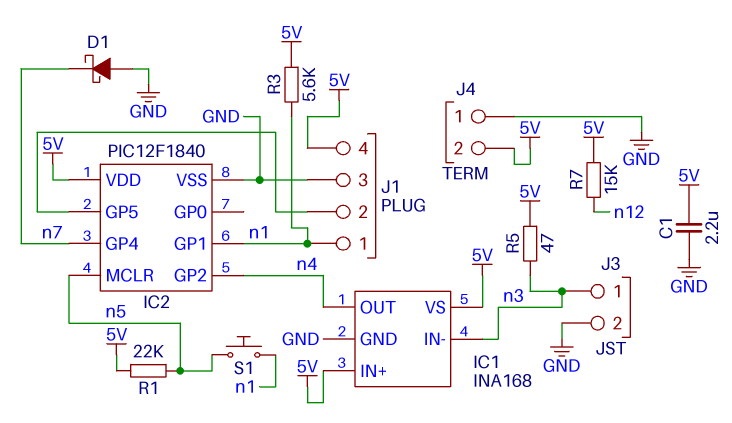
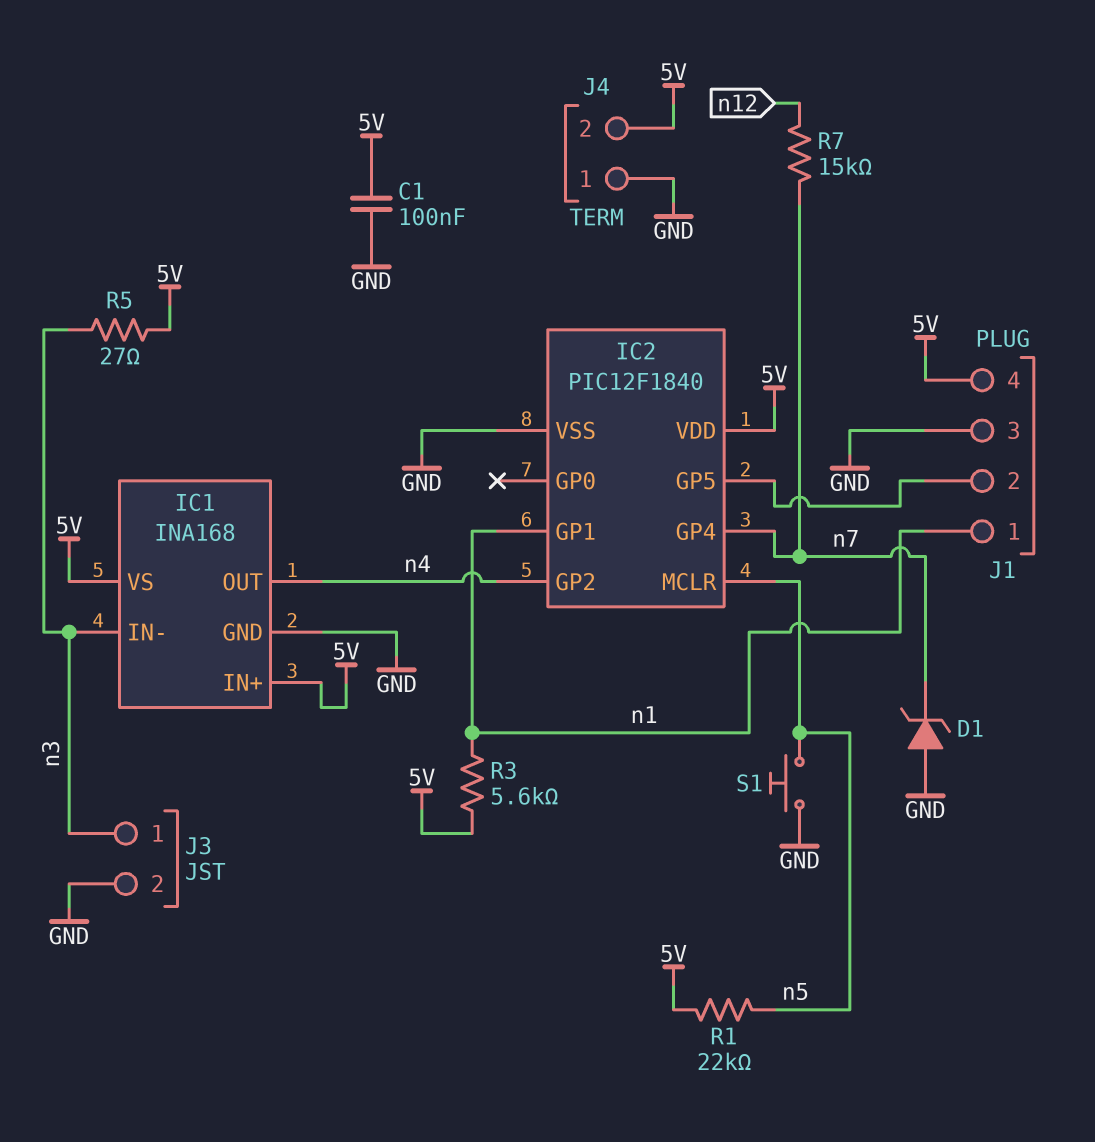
C1: 2.2uF (5V, GND) -> 100nF (5V, GND)
D1: schottky (A GND, K n7) -> zener (A GND, K n7)
R5: 47 (5V, n3) -> 27 (5V, n3)
R7: 15k (5V, n12) -> 15k (n7, n12)
S1: button (n1, n5) -> button (GND, n5)

